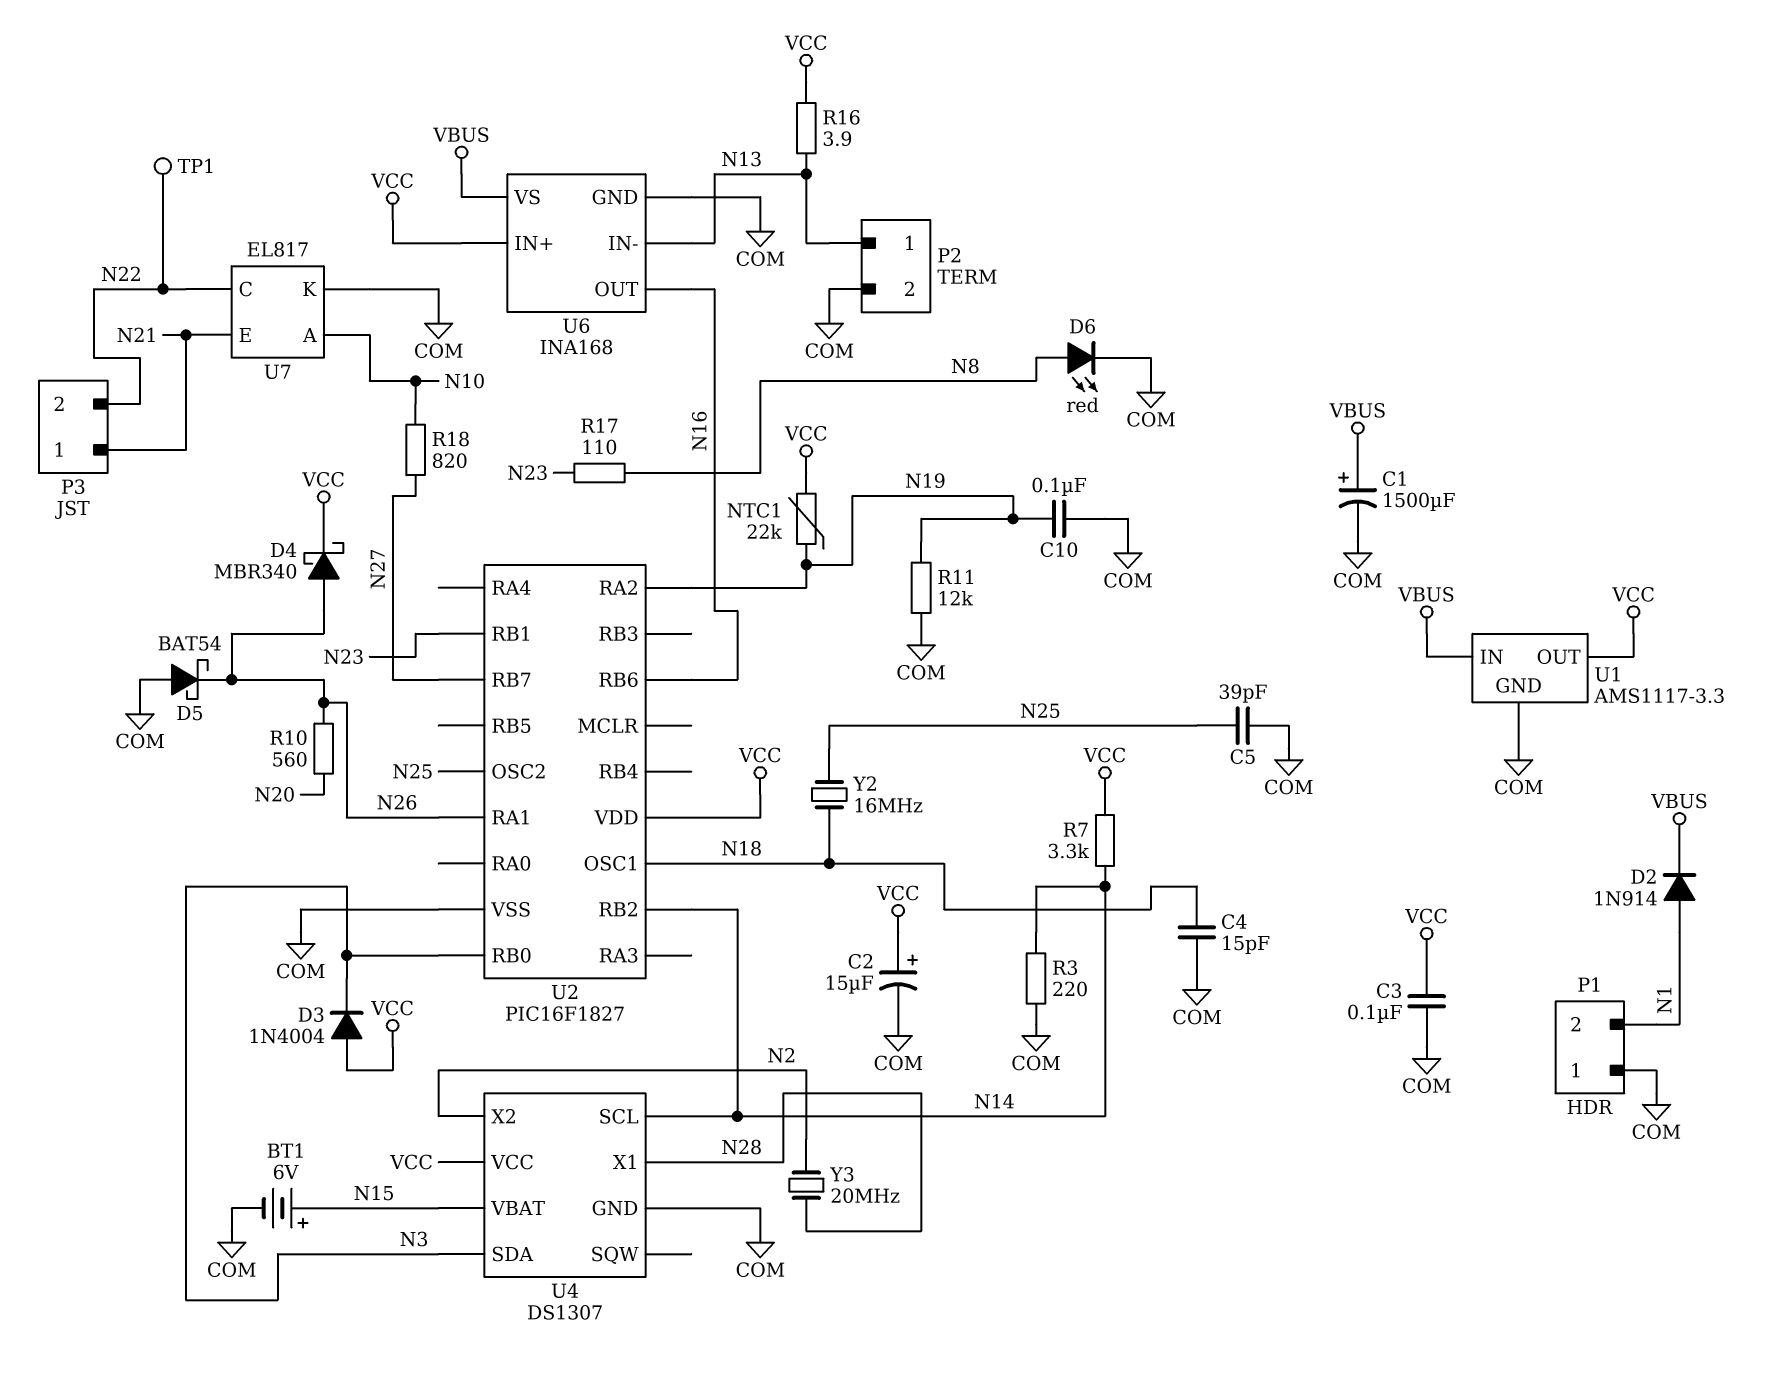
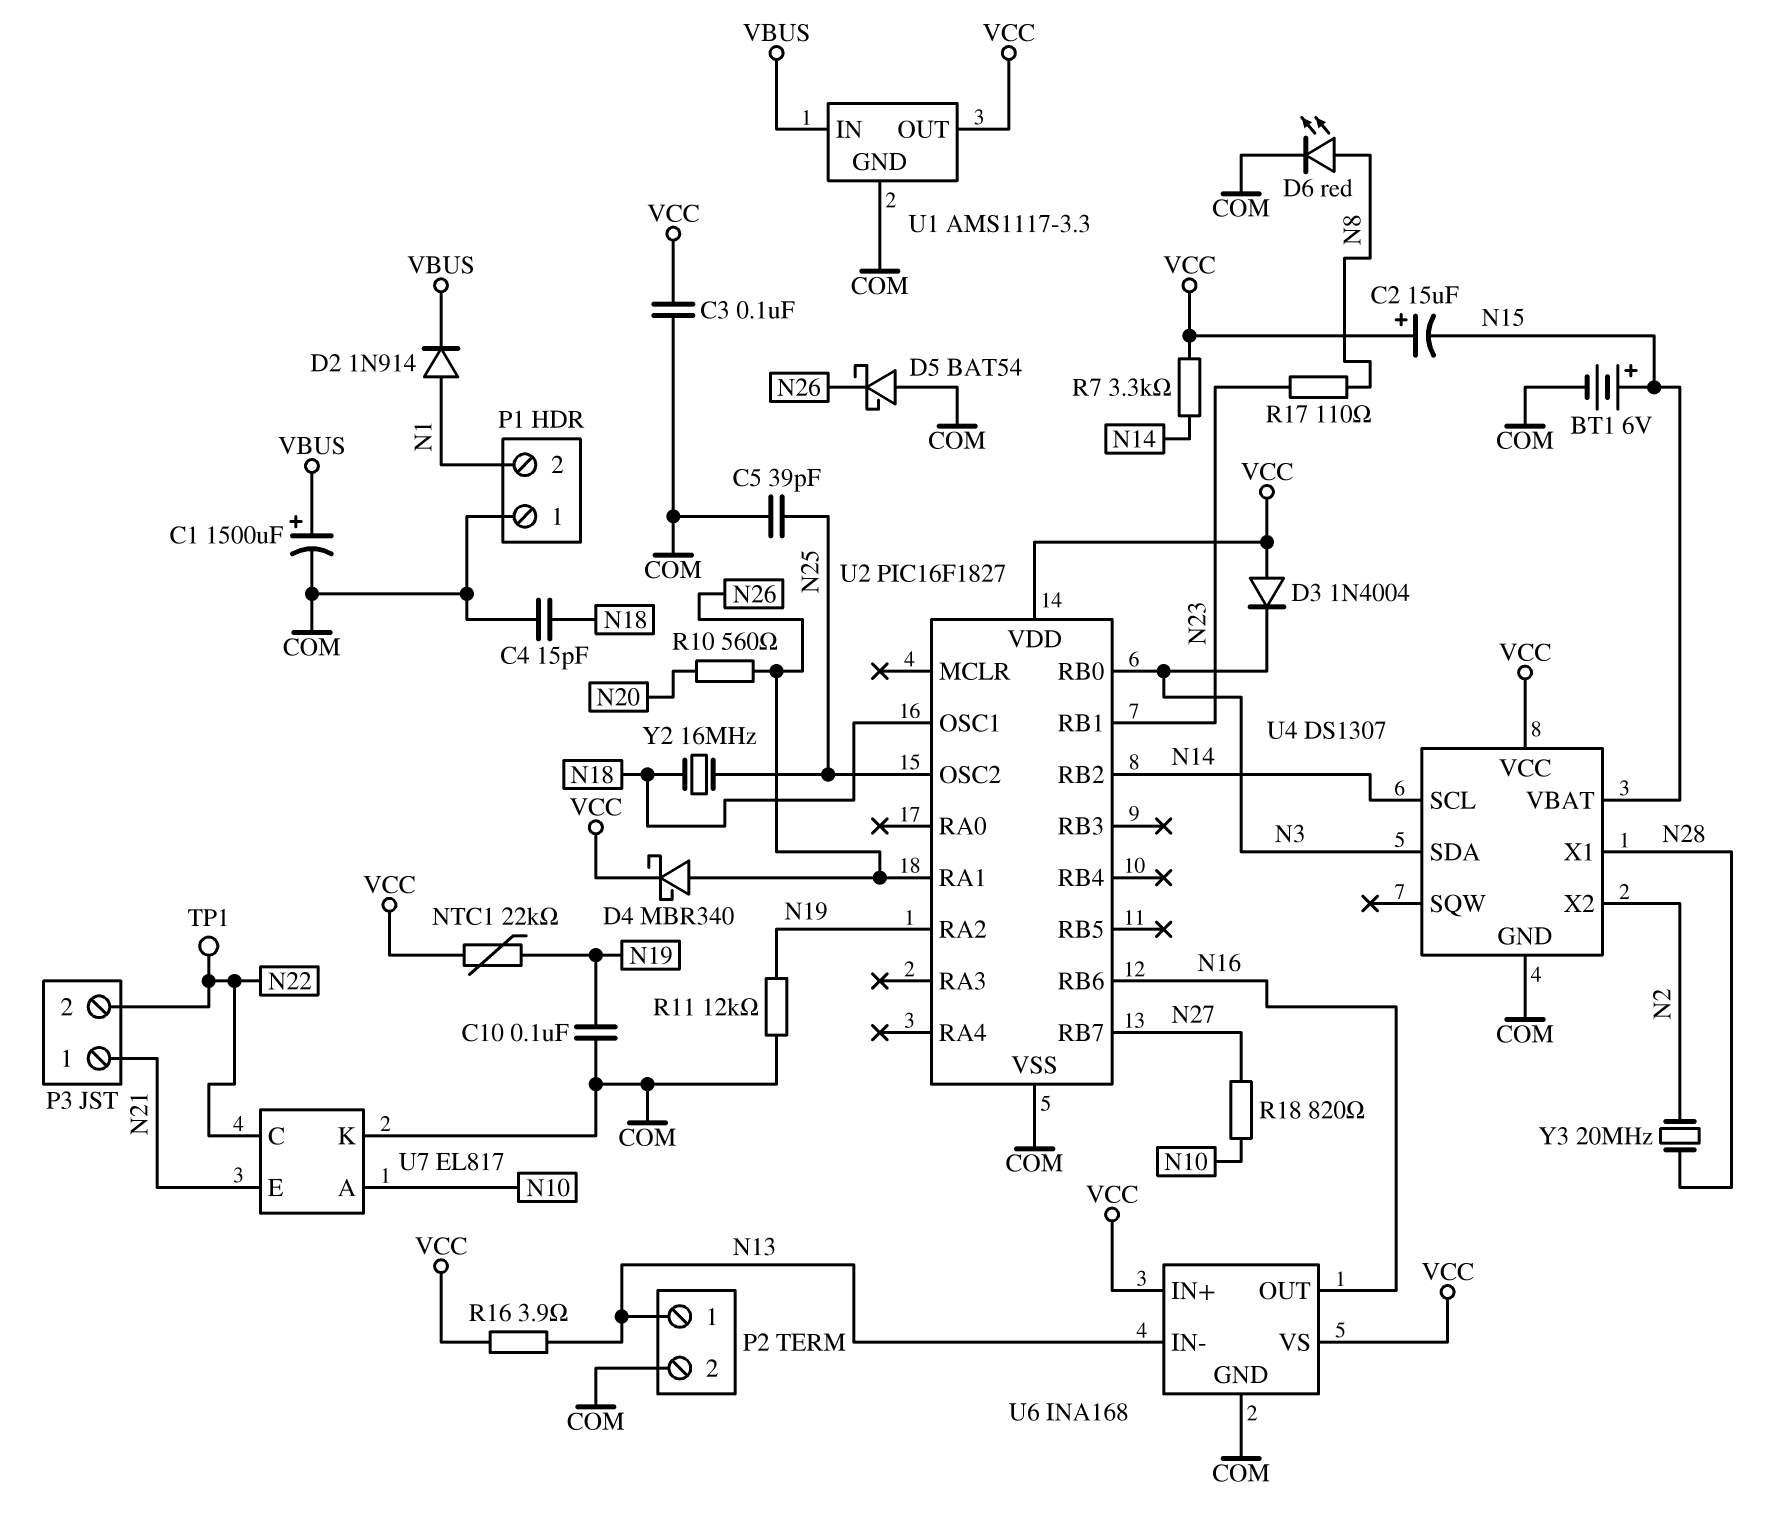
C2: 15uF (plus VCC, minus COM) -> 15uF (plus VCC, minus N15)
R3: 220 (COM, N14) -> none
U6 pin VS: VBUS -> VCC

